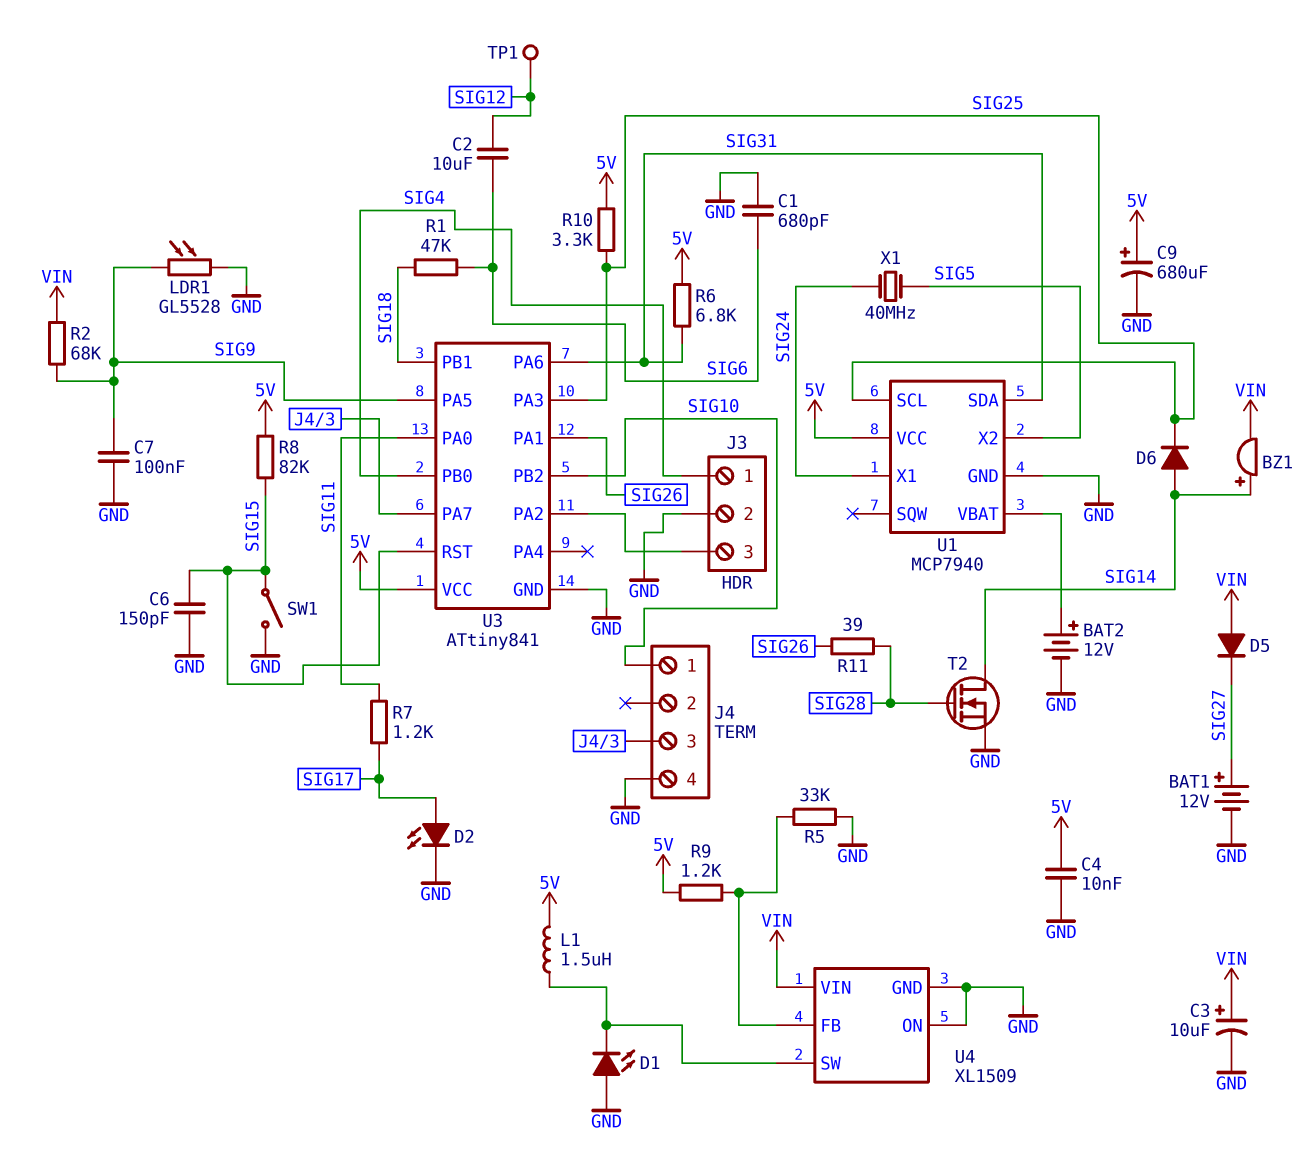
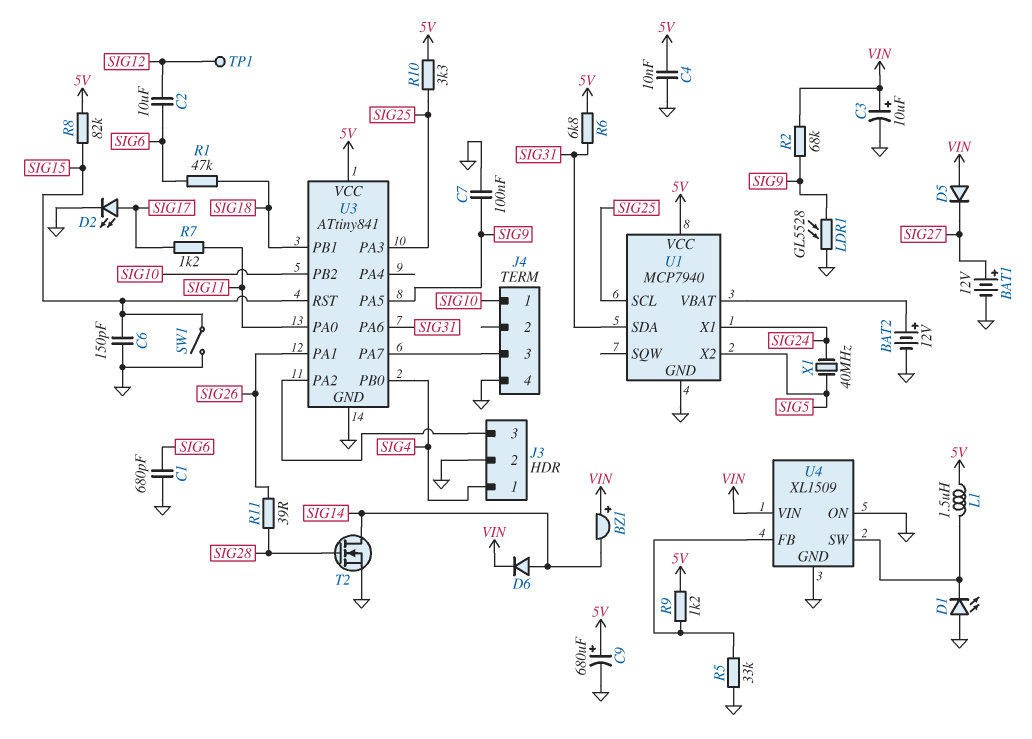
BZ1: buzzer (plus SIG14, minus VIN) -> buzzer (plus VIN, minus SIG14)
D6: diode (A SIG14, K SIG25) -> diode (A SIG14, K VIN)

